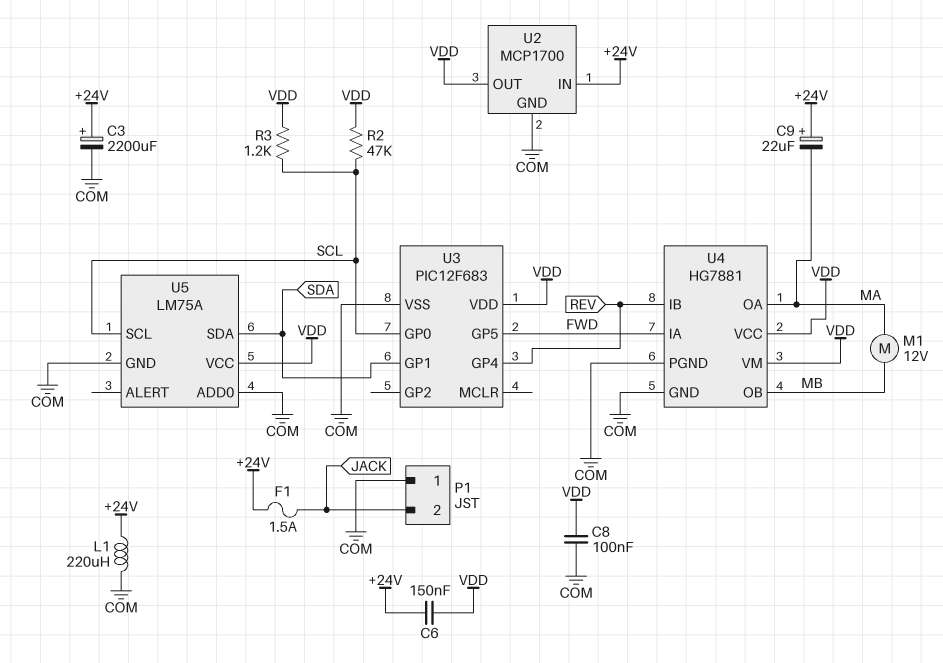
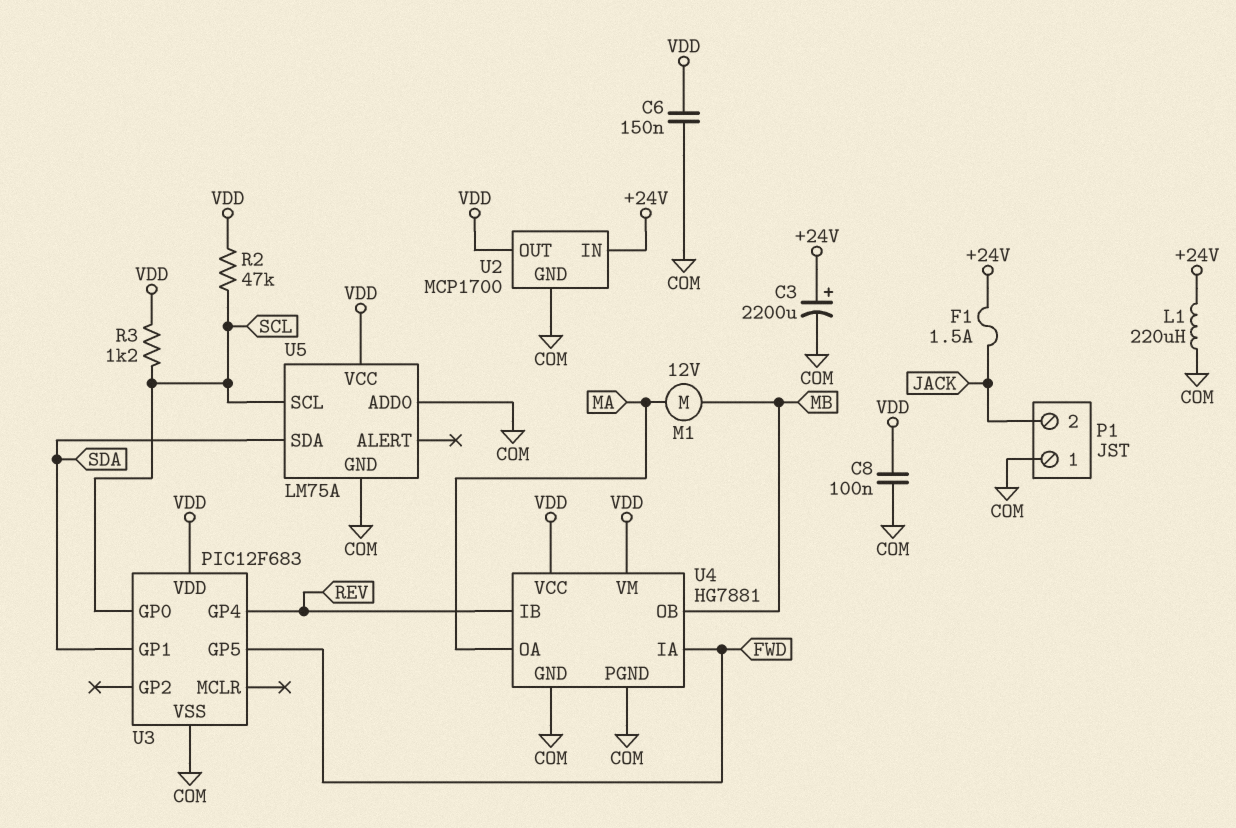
C6: 150nF (+24V, VDD) -> 150nF (COM, VDD)
C9: 22uF (plus +24V, minus MA) -> none

